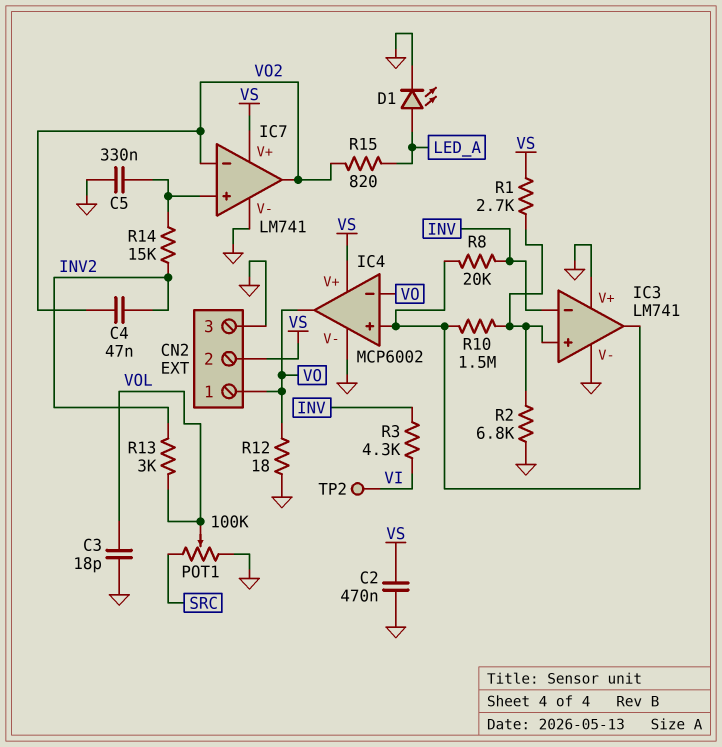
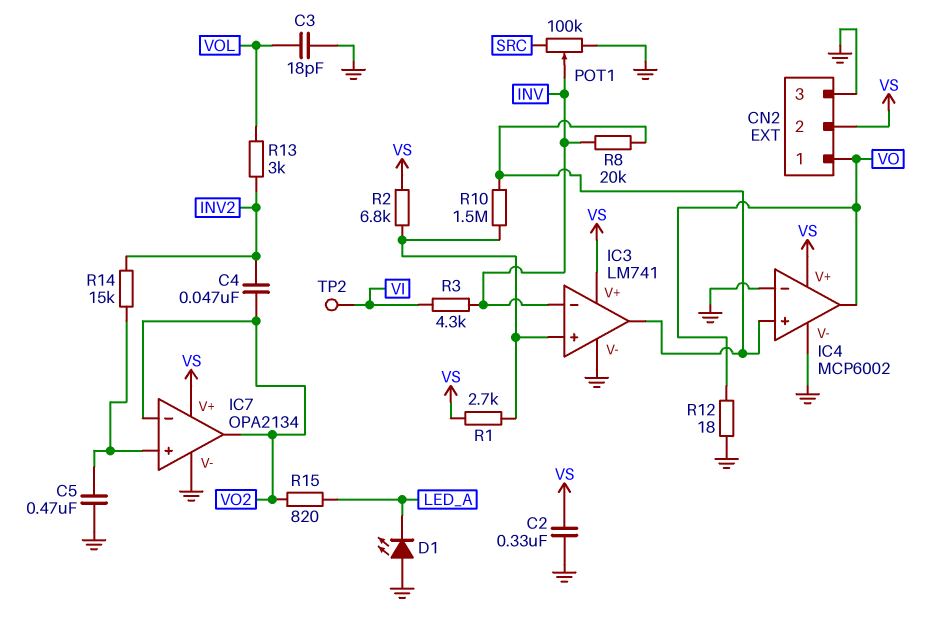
C2: 470nF (GND, VS) -> 330nF (GND, VS)
C5: 330nF (GND, IC7/in+) -> 470nF (GND, IC7/in+)
D1: LED (A LED_A, K GND) -> LED (A GND, K LED_A)
IC3 pin V+: GND -> VS
IC4 pin in-: VO -> GND
IC7: LM741 -> OPA2134
POT1: 100k (GND, SRC, wiper VOL) -> 100k (GND, SRC, wiper INV)
R2: 6.8k (GND, IC3/in+) -> 6.8k (IC3/in+, VS)

